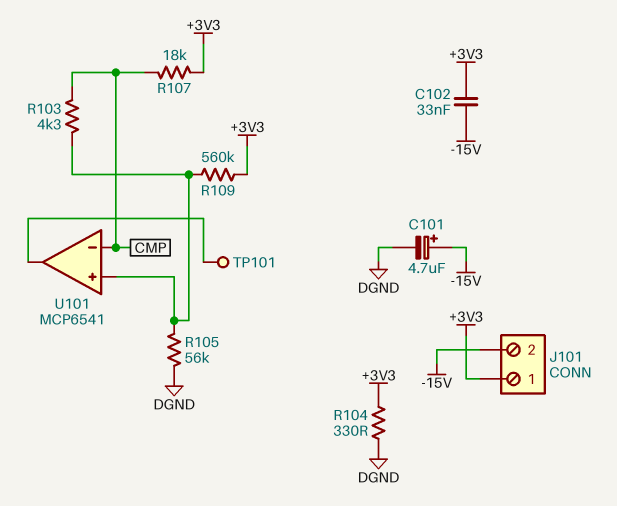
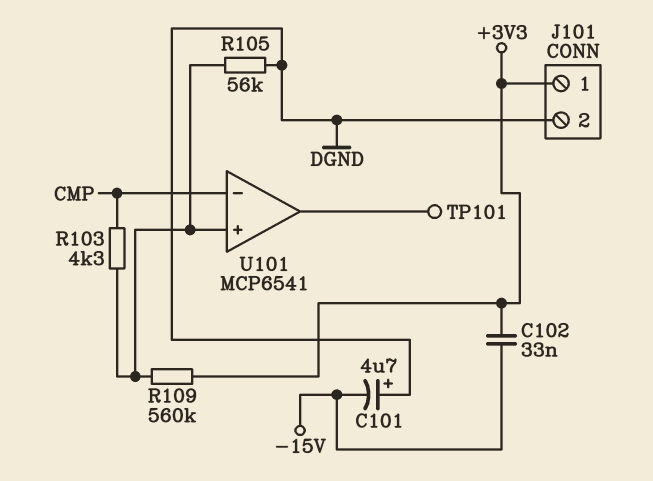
C101: 4.7uF (plus -15V, minus DGND) -> 4.7uF (plus DGND, minus -15V)
J101 pin 2: -15V -> DGND
R104: 330 (+3V3, DGND) -> none
R107: 18k (+3V3, CMP) -> none

